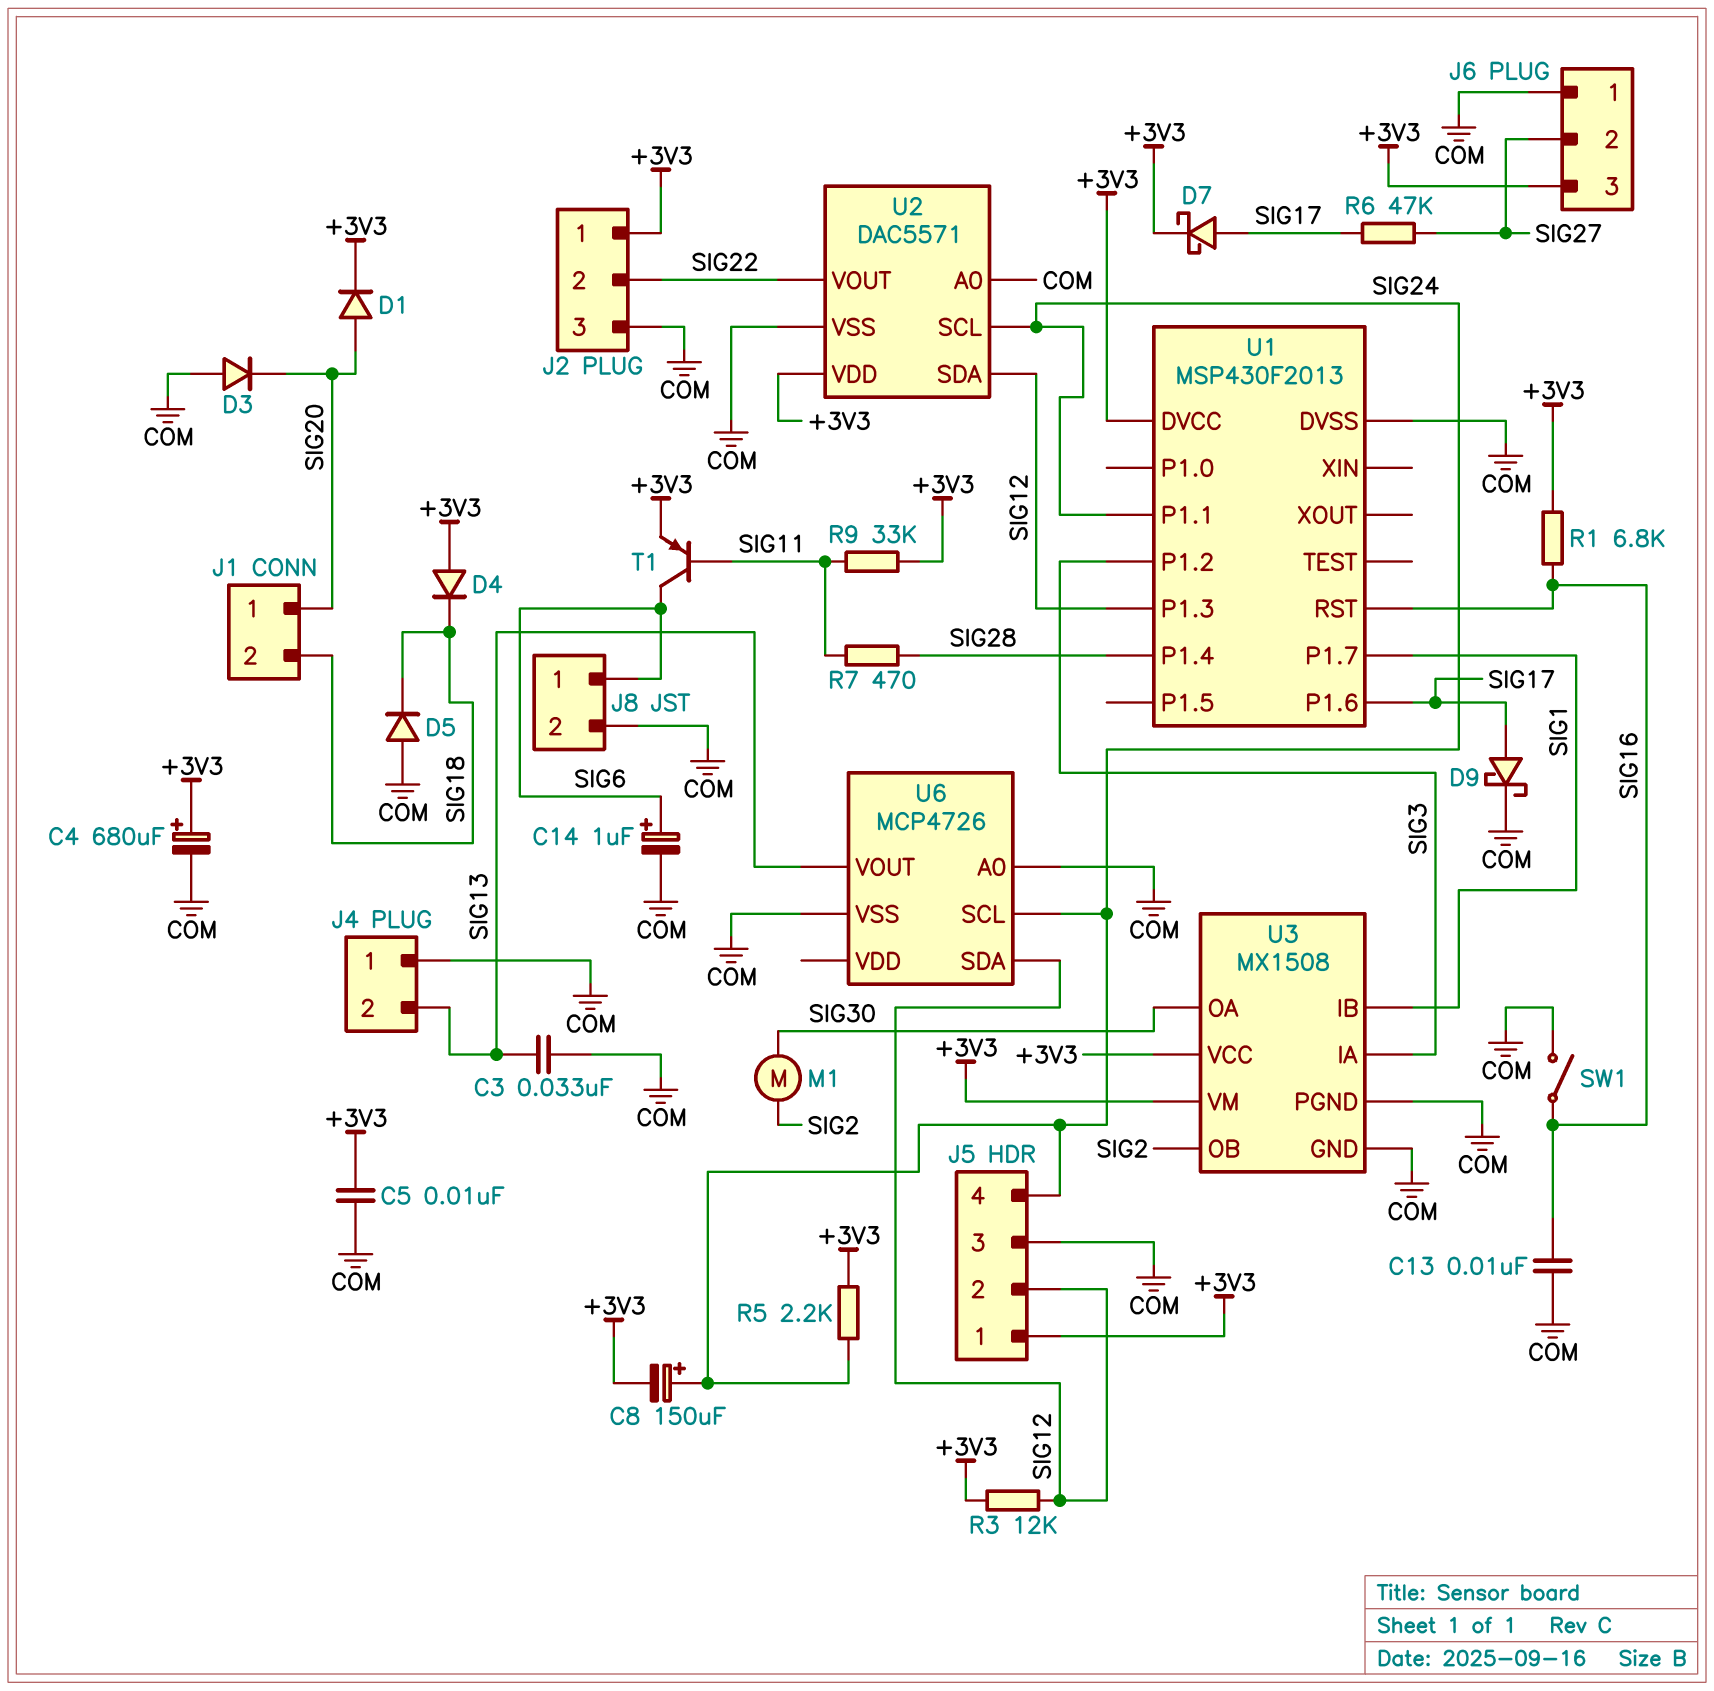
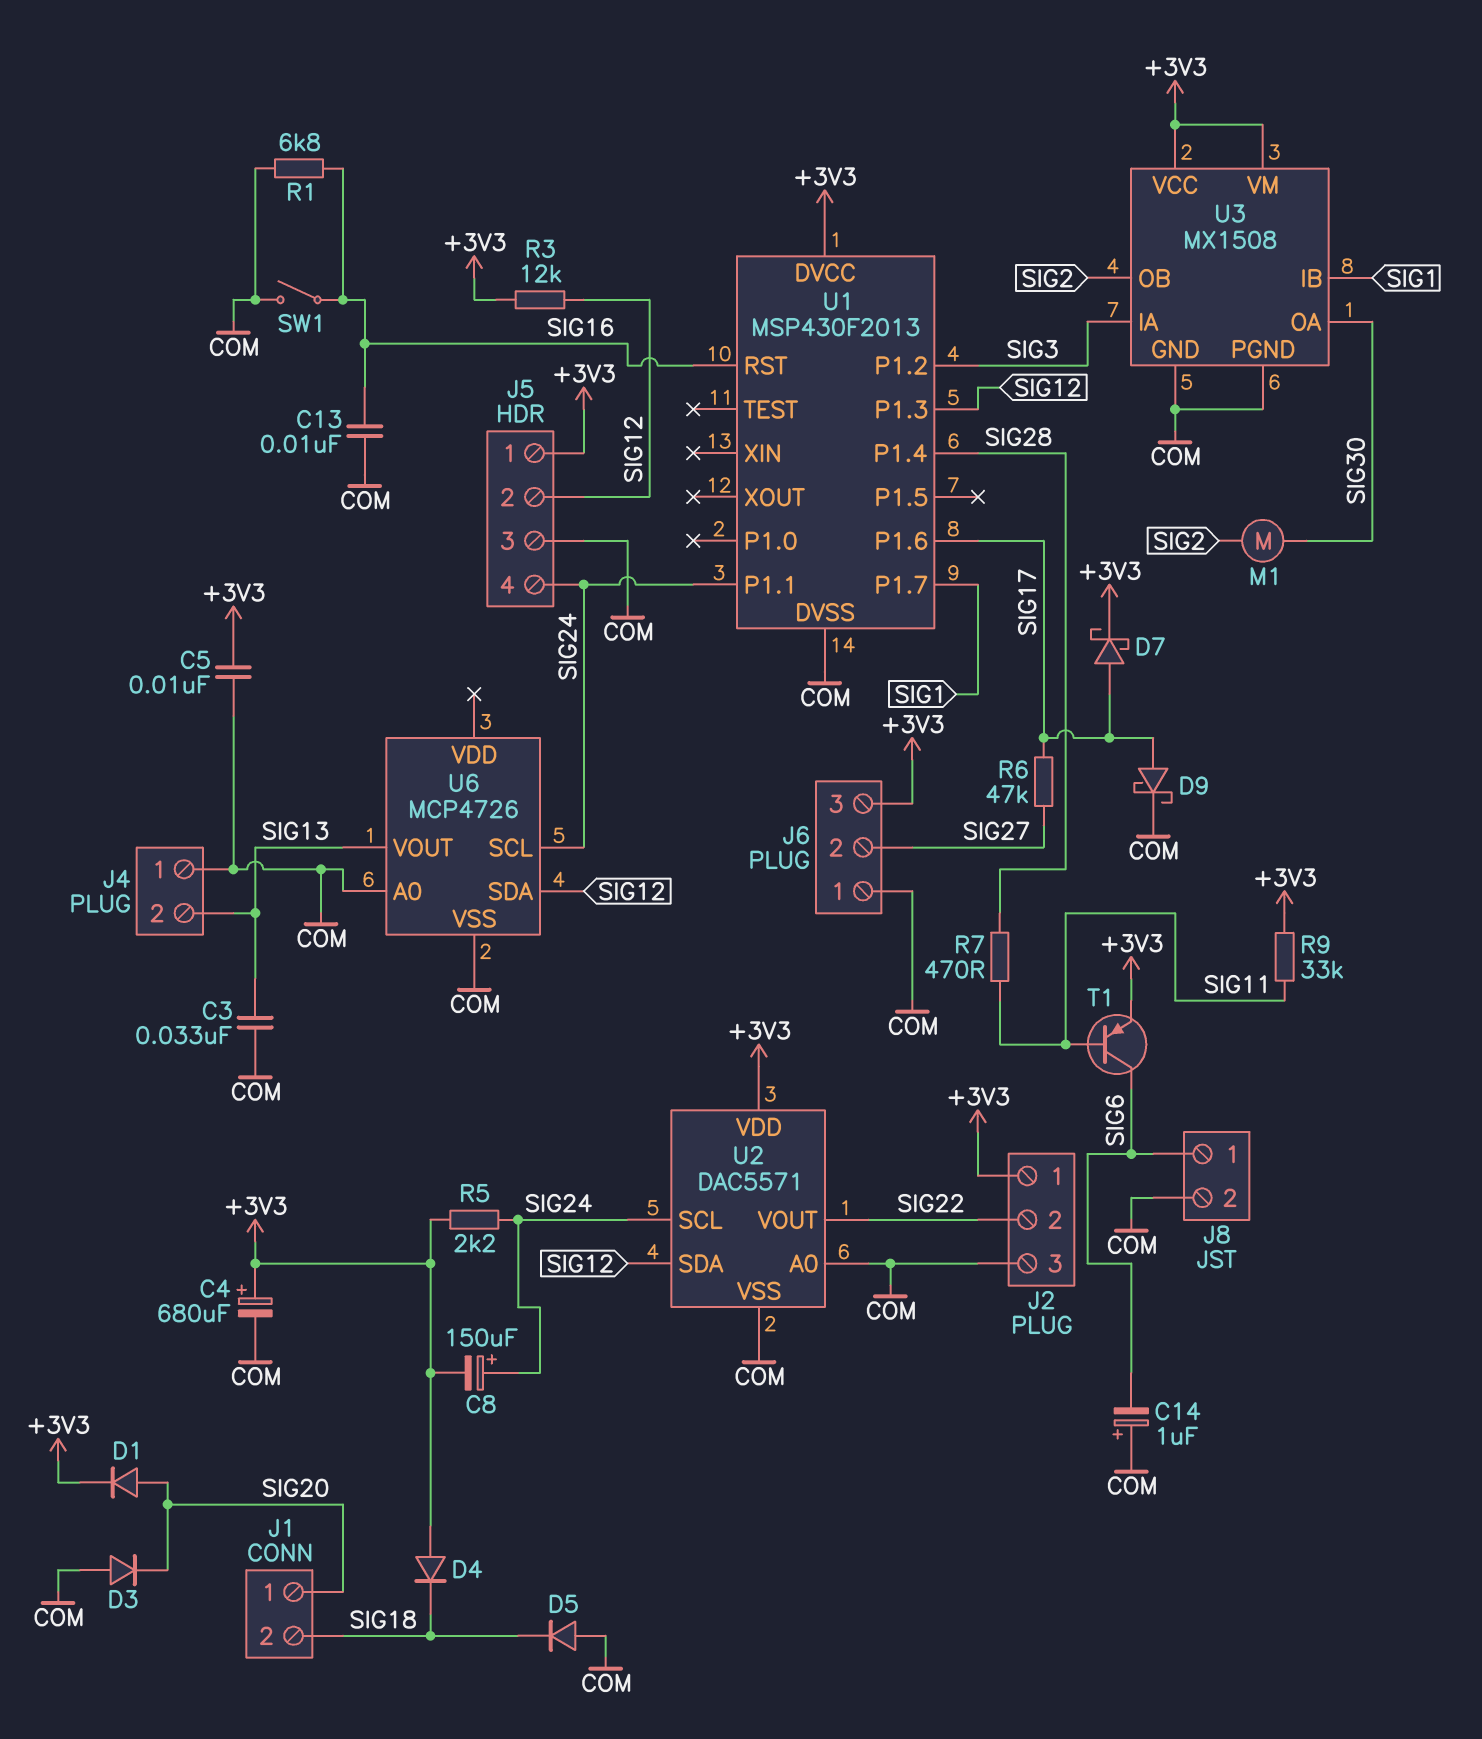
C14: 1uF (plus SIG6, minus COM) -> 1uF (plus COM, minus SIG6)
R1: 6.8k (+3V3, SIG16) -> 6.8k (COM, SIG16)

